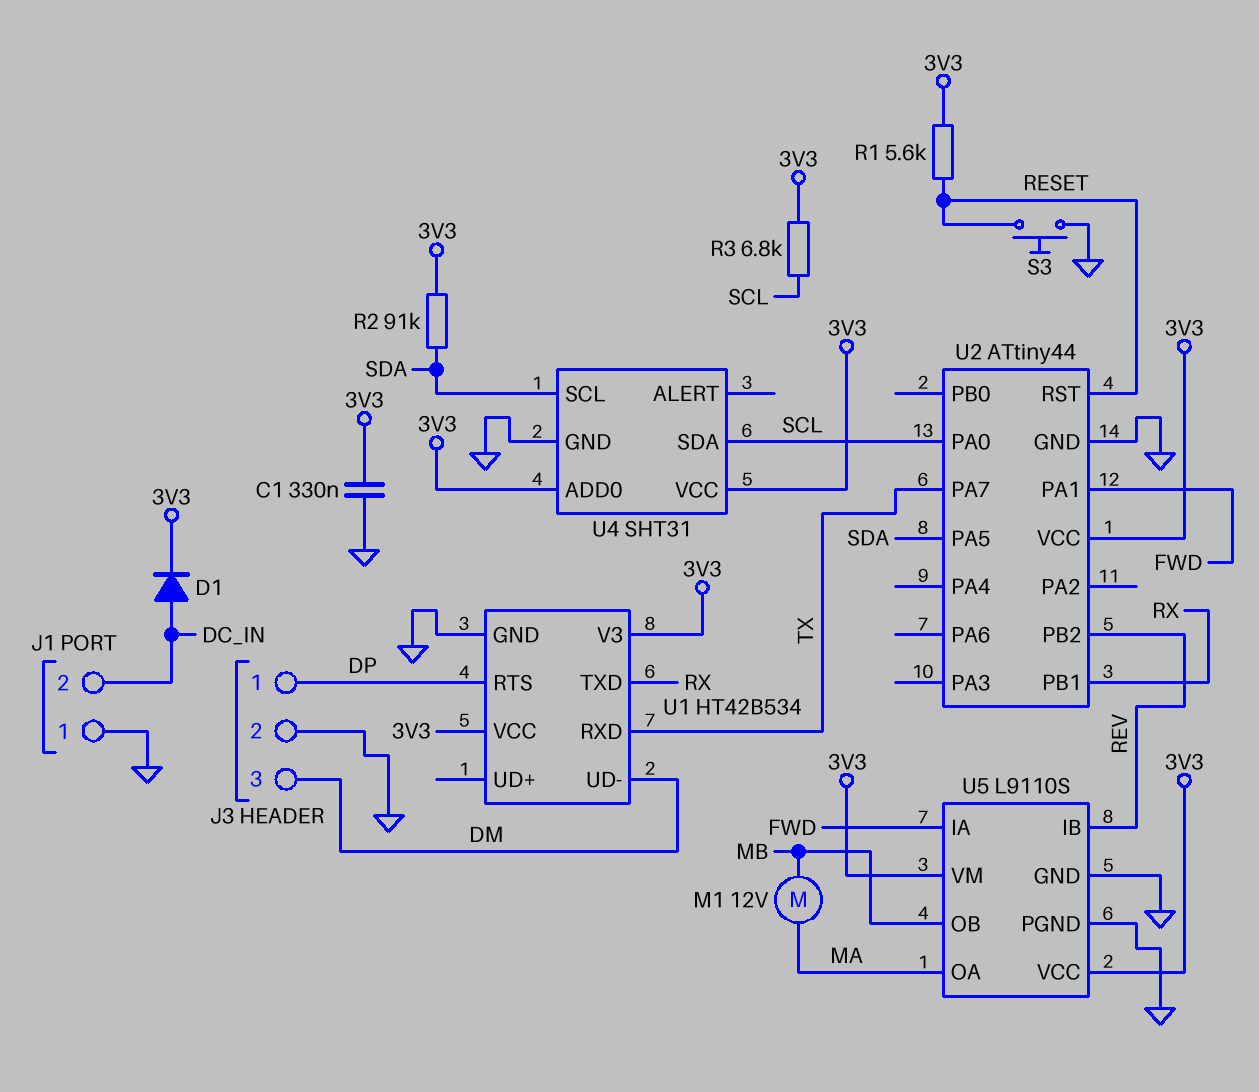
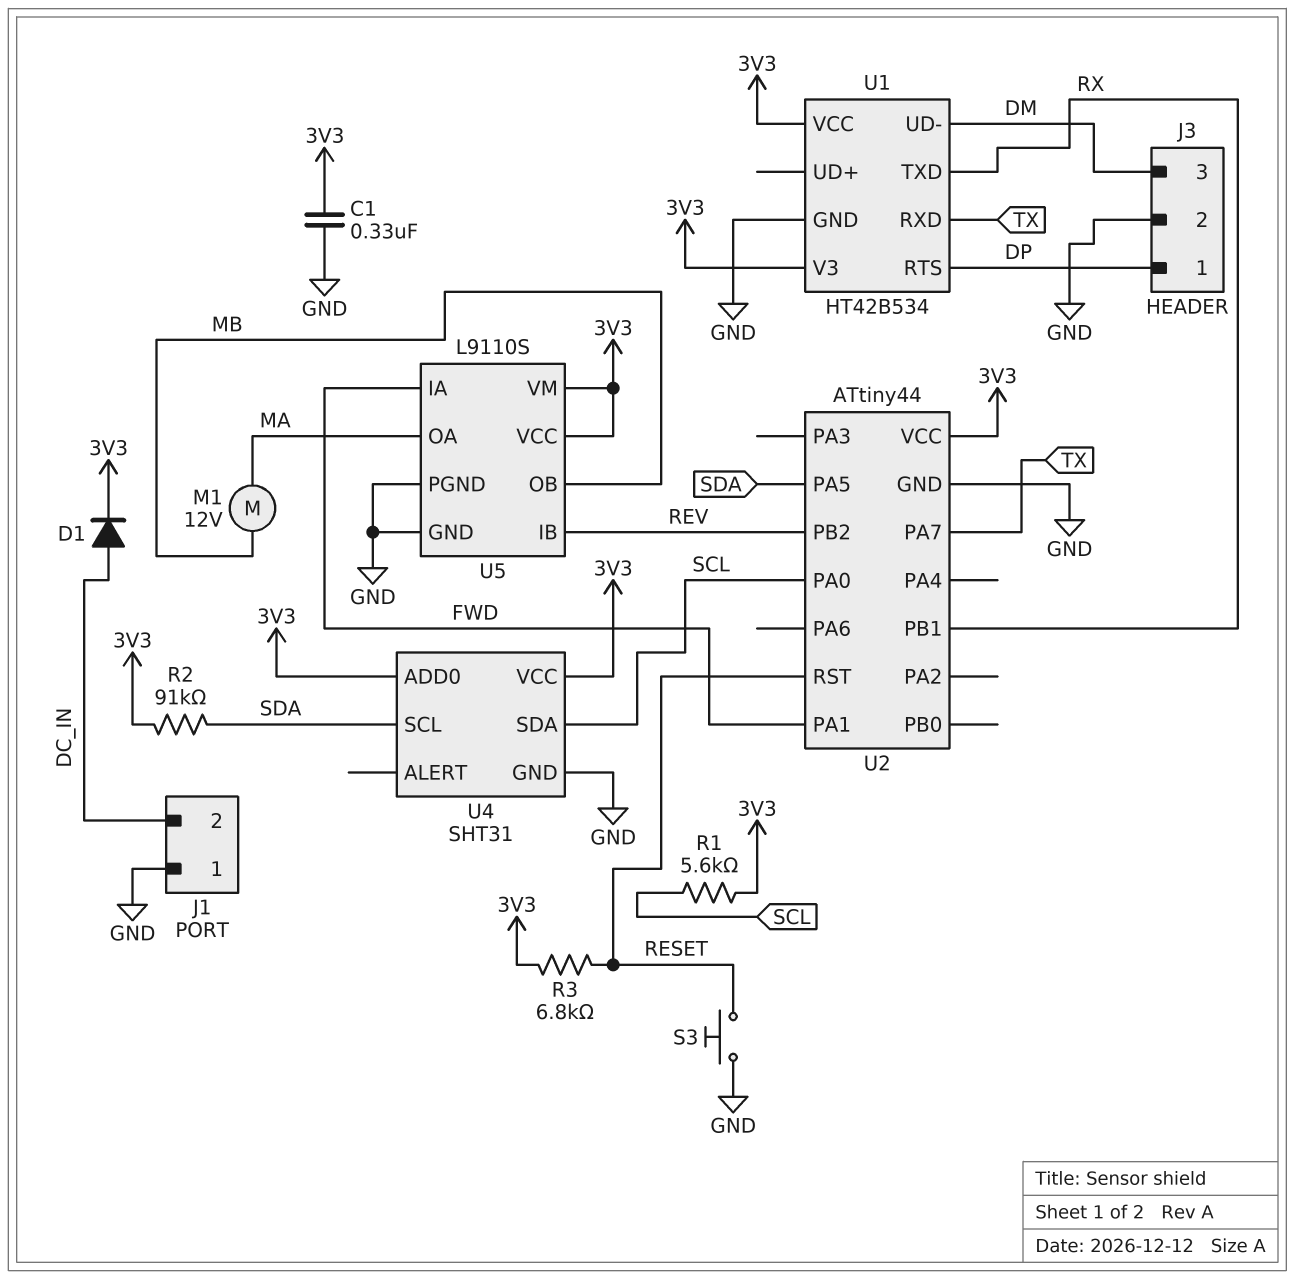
R1: 5.6k (3V3, RESET) -> 5.6k (3V3, SCL)
R3: 6.8k (3V3, SCL) -> 6.8k (3V3, RESET)

